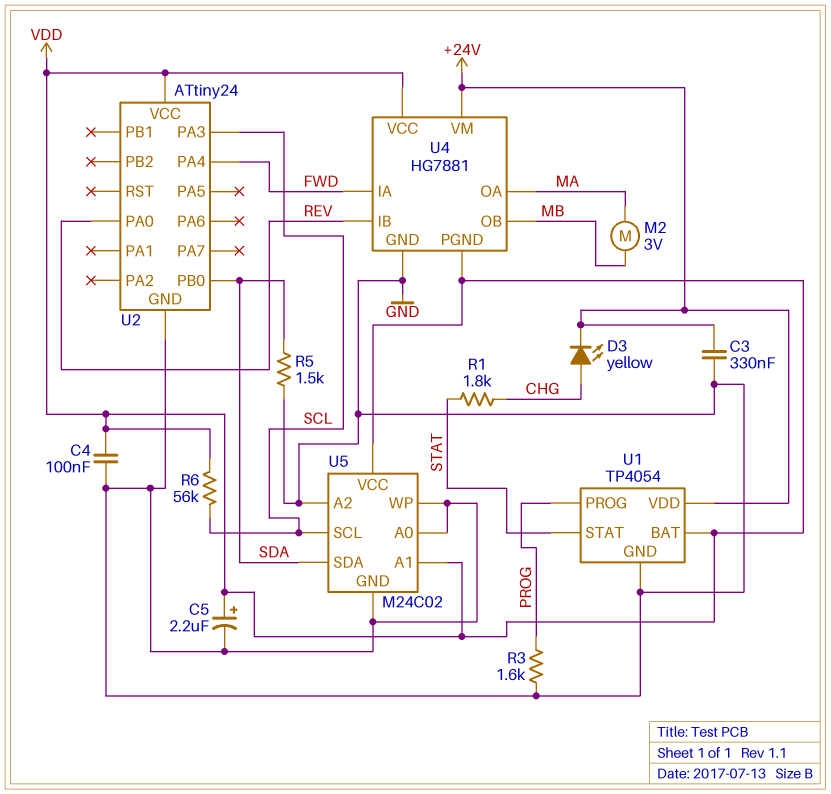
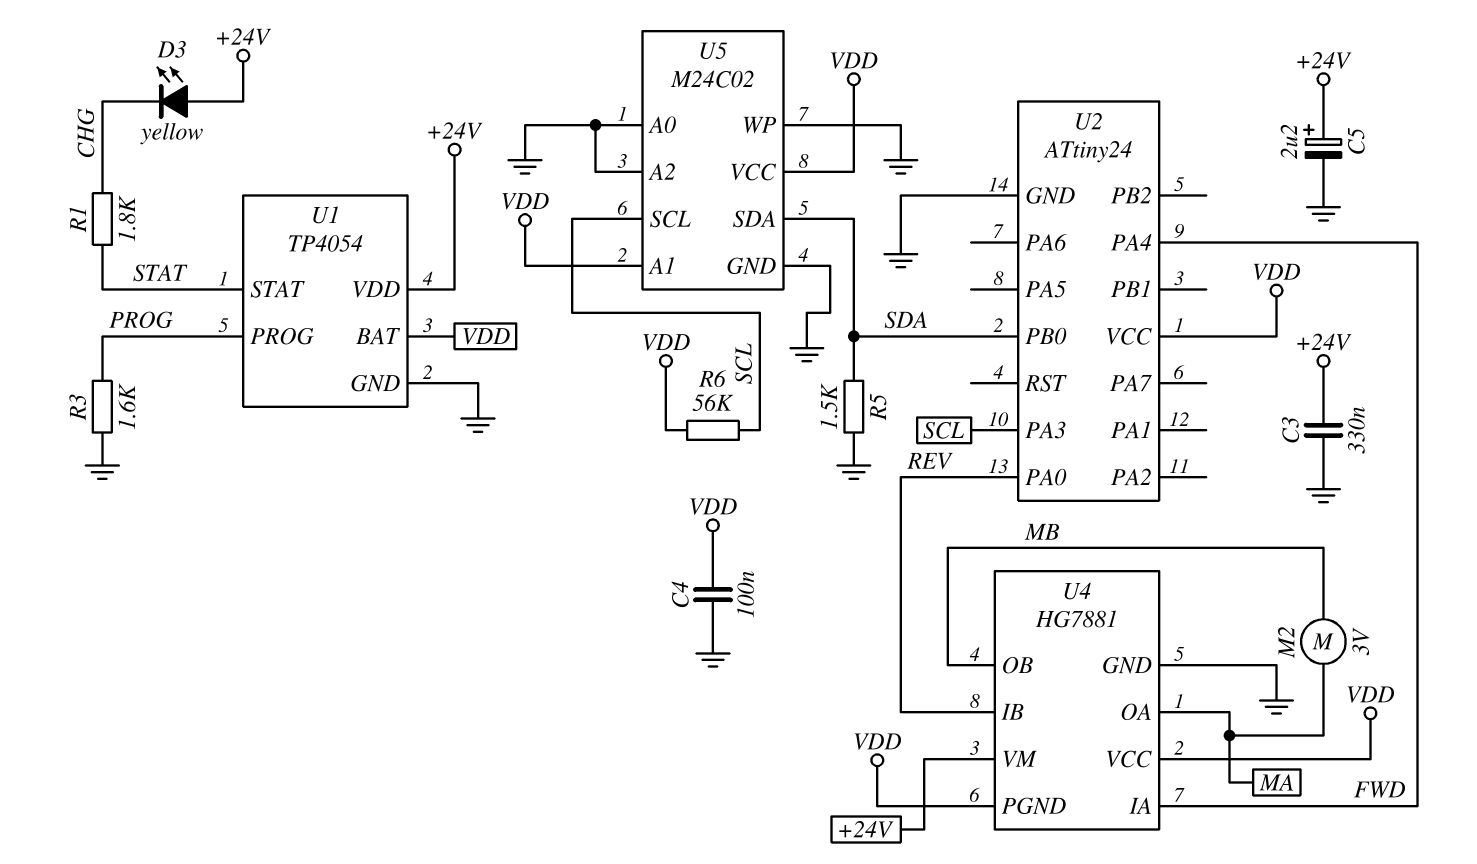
C5: 2.2uF (plus VDD, minus GND) -> 2.2uF (plus +24V, minus GND)
D3: LED yellow (A CHG, K +24V) -> LED yellow (A +24V, K CHG)

